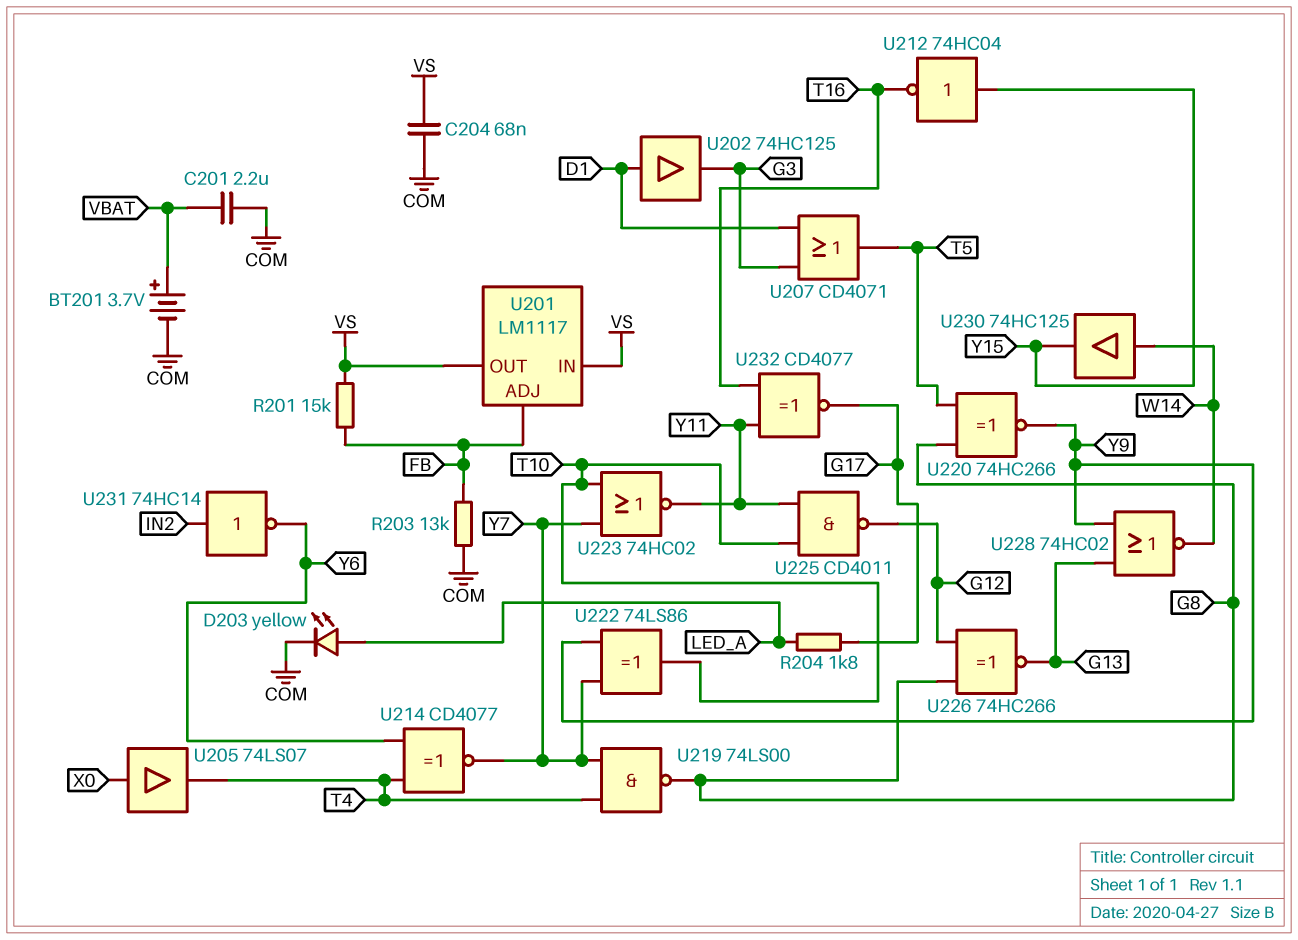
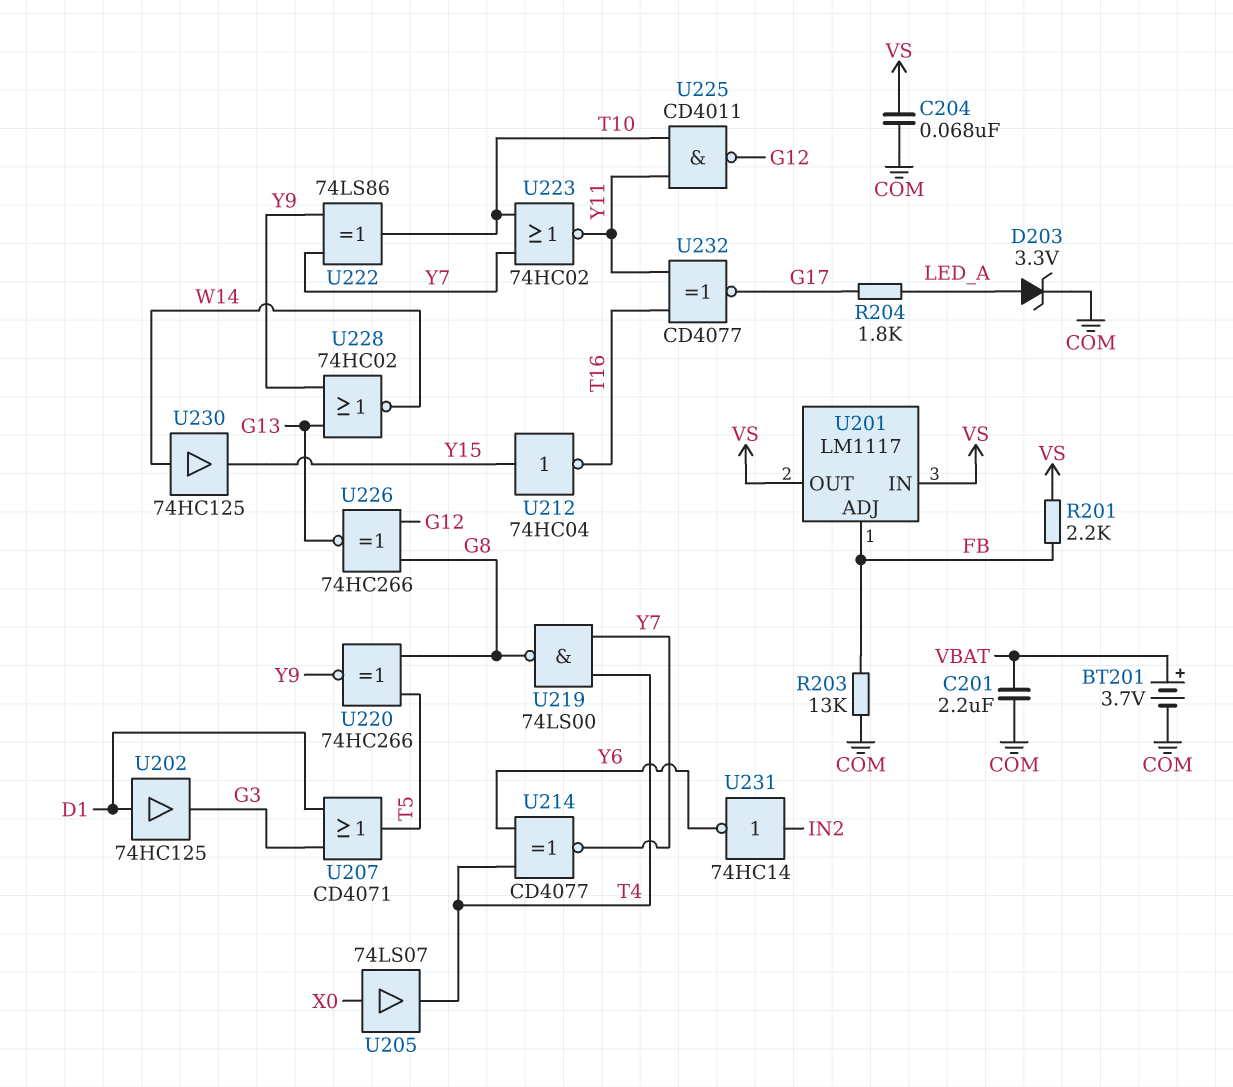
D203: LED yellow (A LED_A, K COM) -> zener 3.3V (A LED_A, K COM)
R201: 15k (FB, VS) -> 2.2k (FB, VS)

